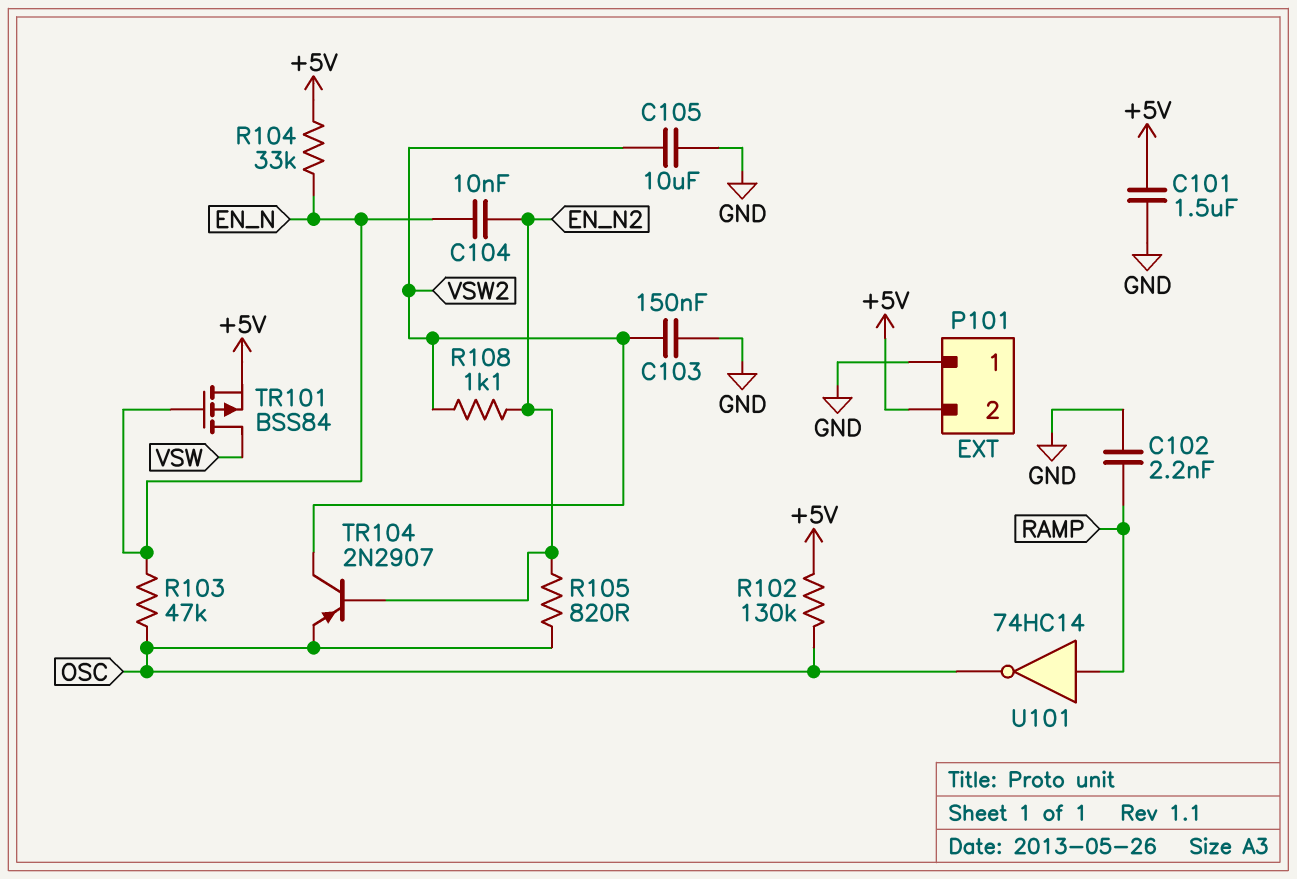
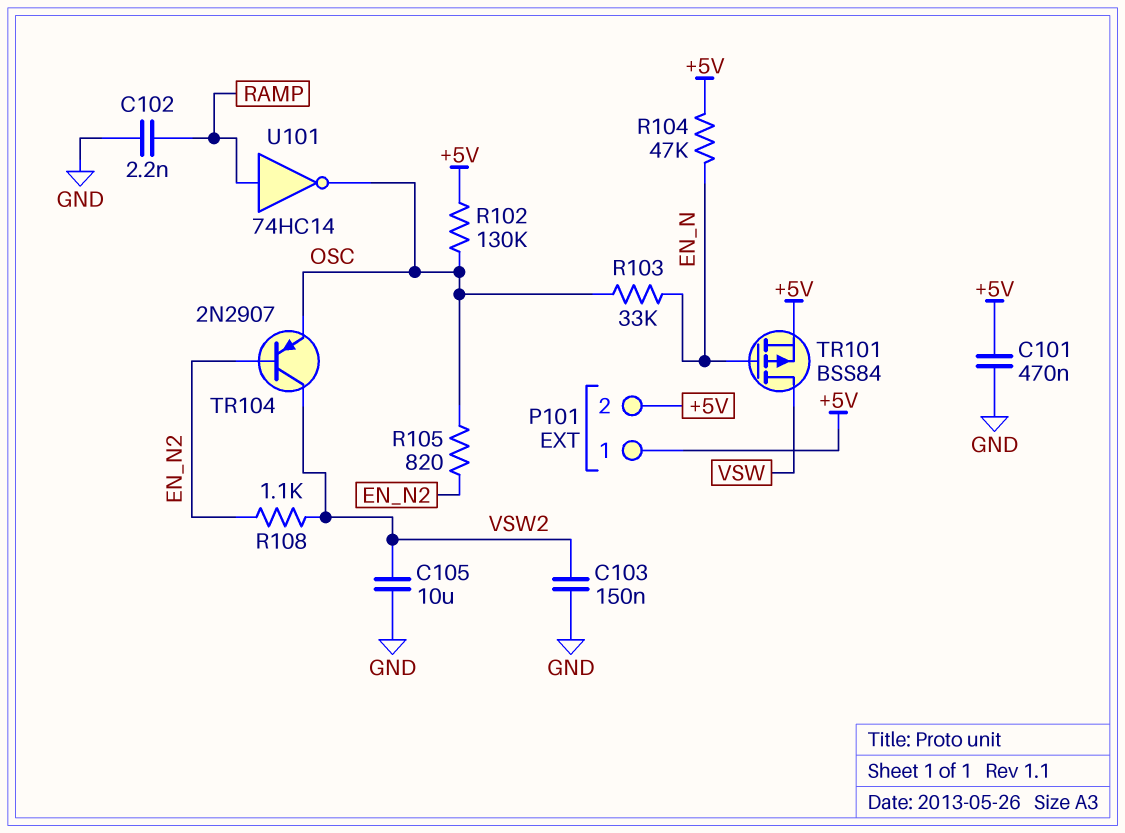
C101: 1.5uF (+5V, GND) -> 470nF (+5V, GND)
C104: 10nF (EN_N, EN_N2) -> none
P101 pin 1: GND -> +5V
R103: 47k (EN_N, OSC) -> 33k (EN_N, OSC)
R104: 33k (+5V, EN_N) -> 47k (+5V, EN_N)

